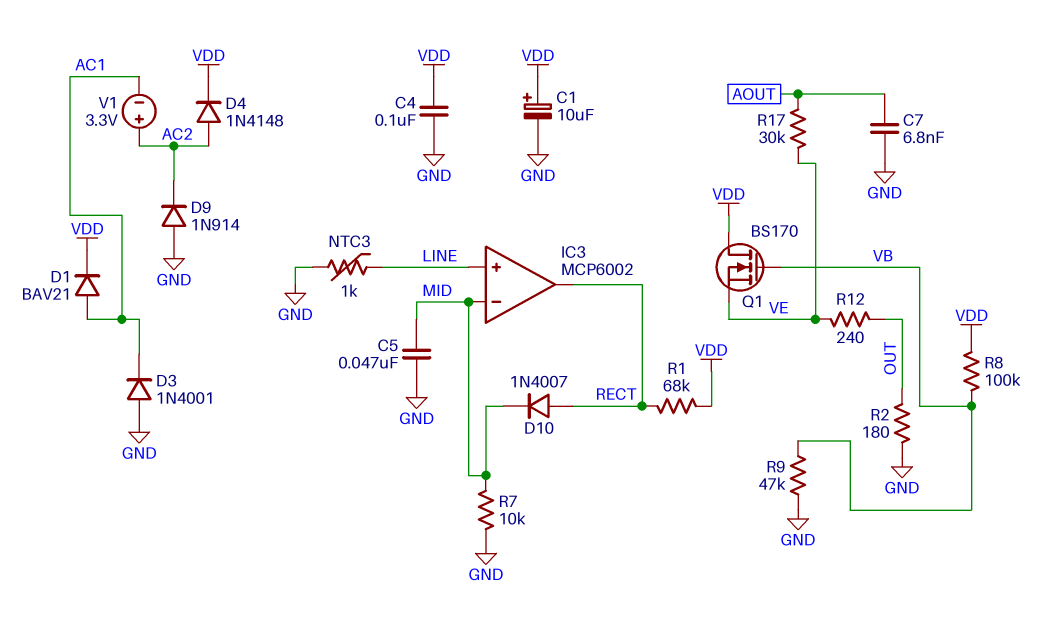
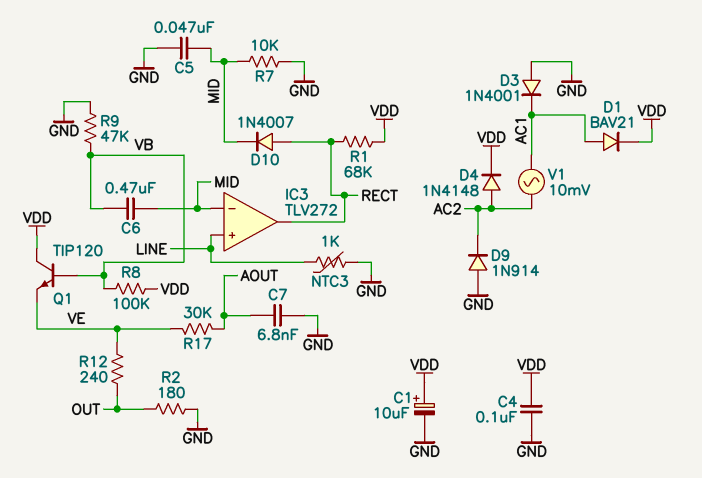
C6: none -> 470nF (MID, VB)
IC3: MCP6002 -> TLV272
Q1: NMOS BS170 (G VB, D VDD, S VE) -> NPN TIP120 (B VB, C VDD, E VE)
V1: 3.3V (plus AC2, minus AC1) -> AC 10mV (AC1, AC2)

